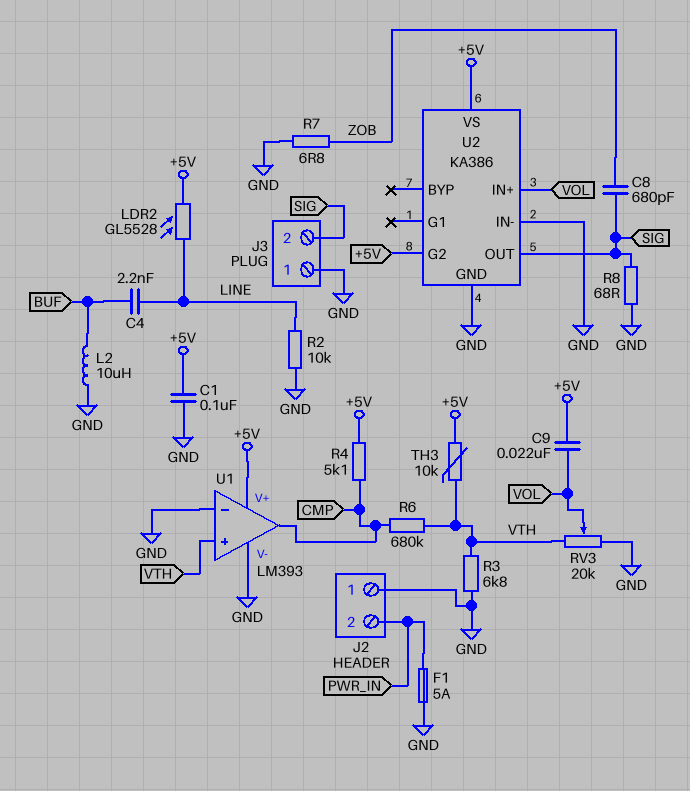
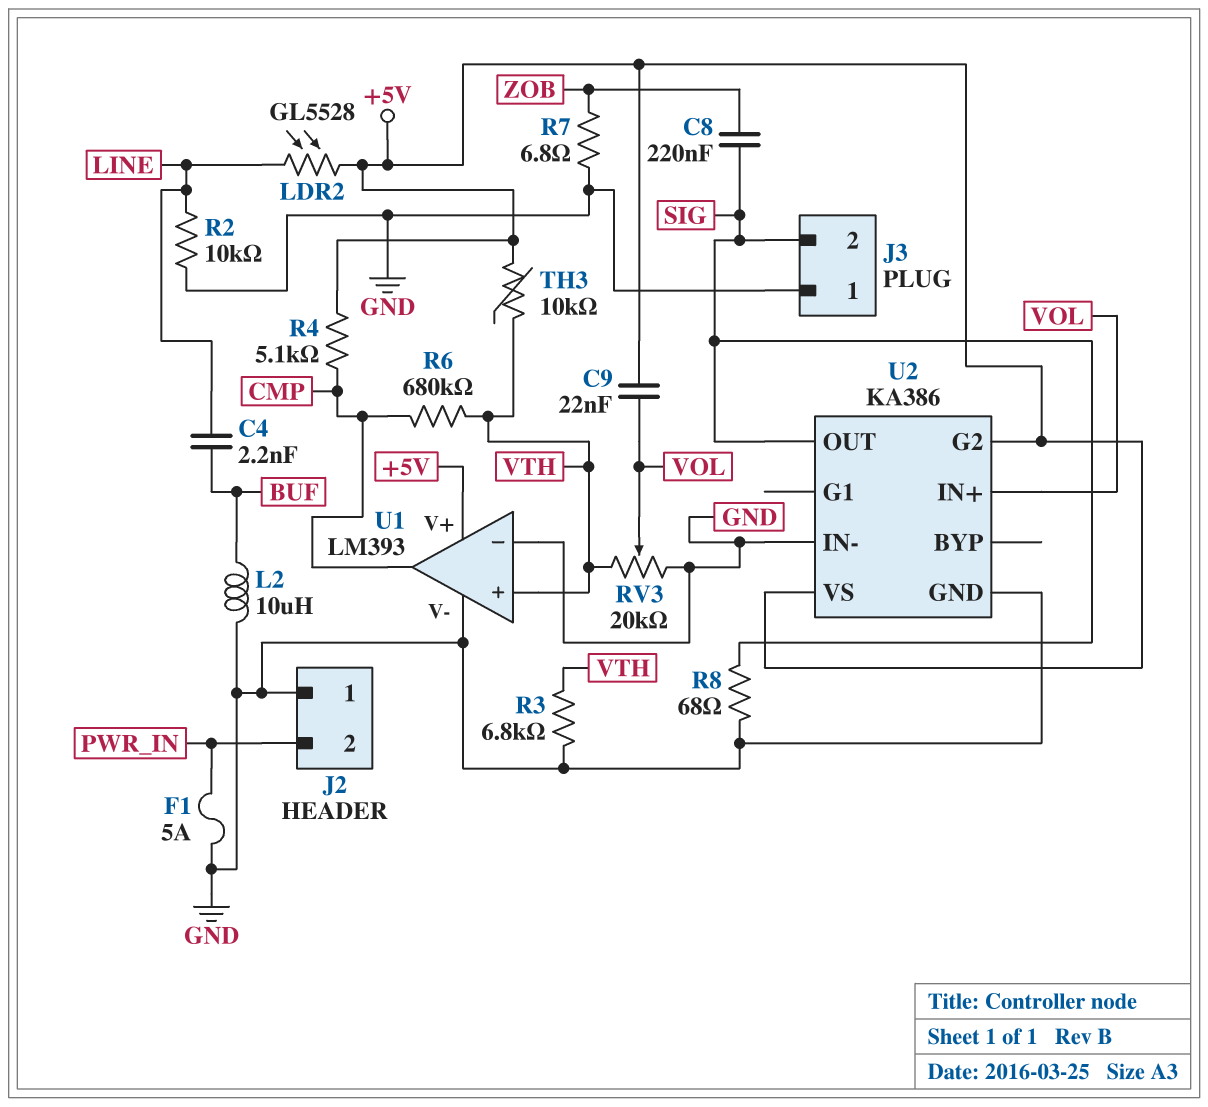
C1: 100nF (+5V, GND) -> none
C8: 680pF (SIG, ZOB) -> 220nF (SIG, ZOB)

